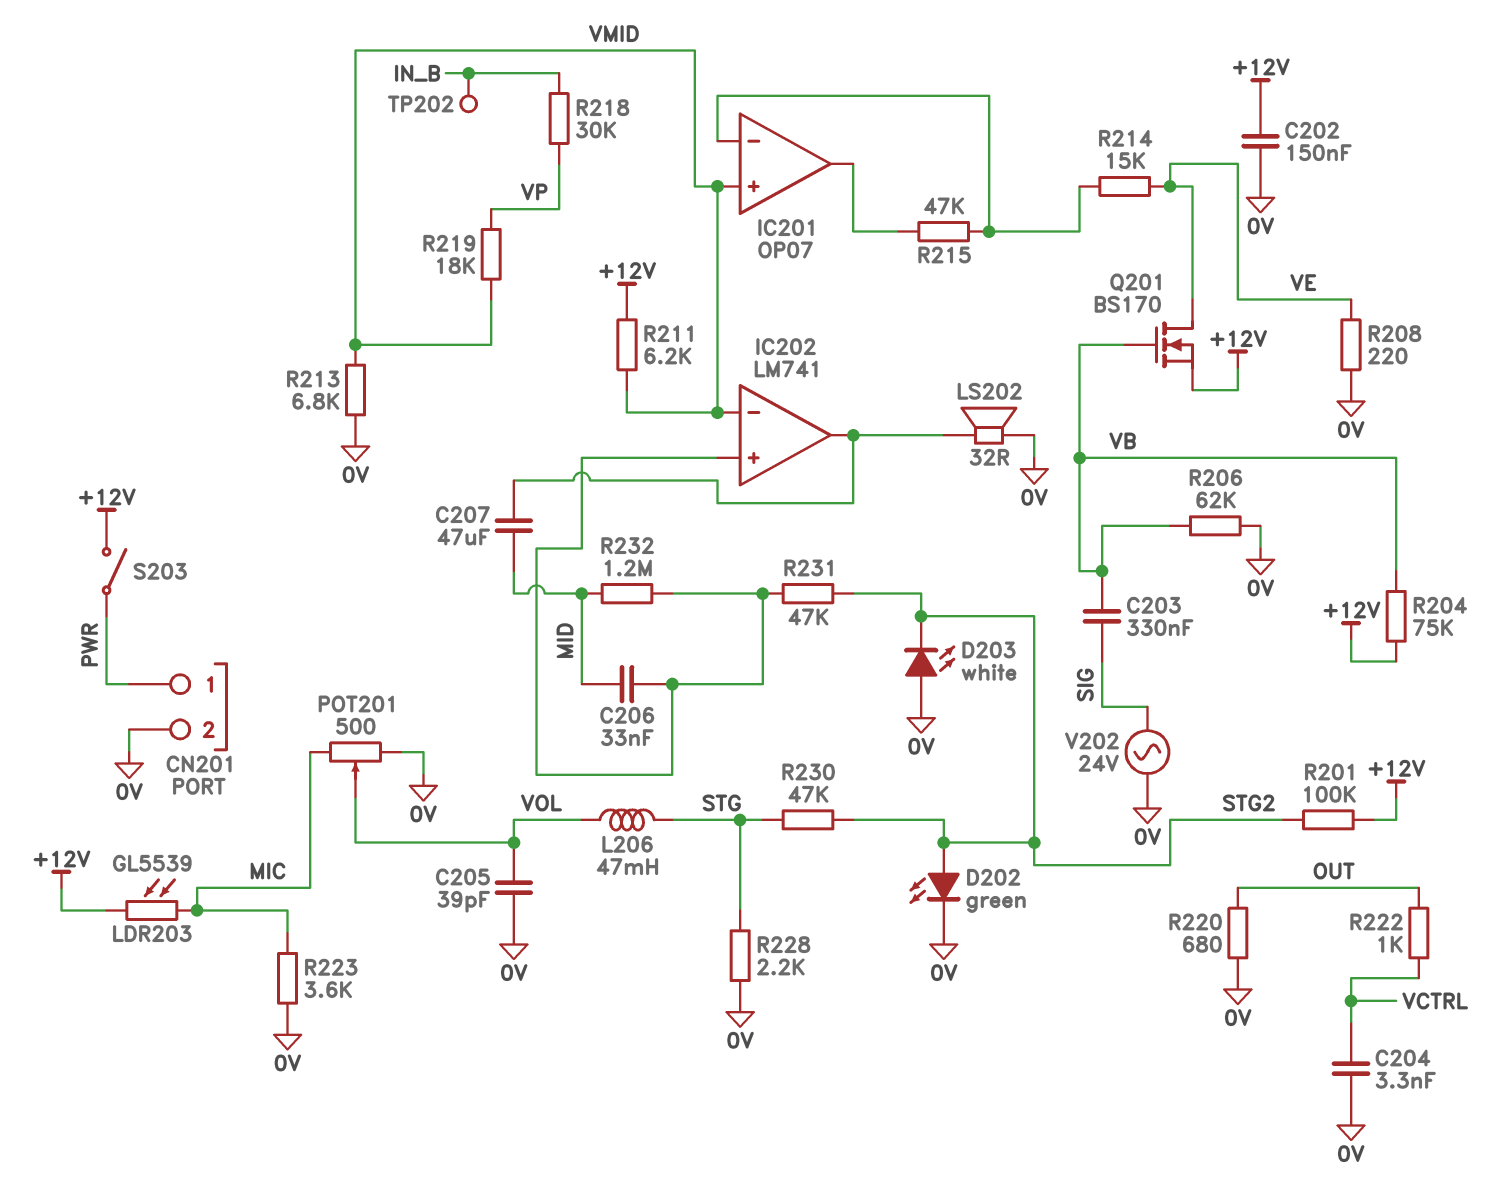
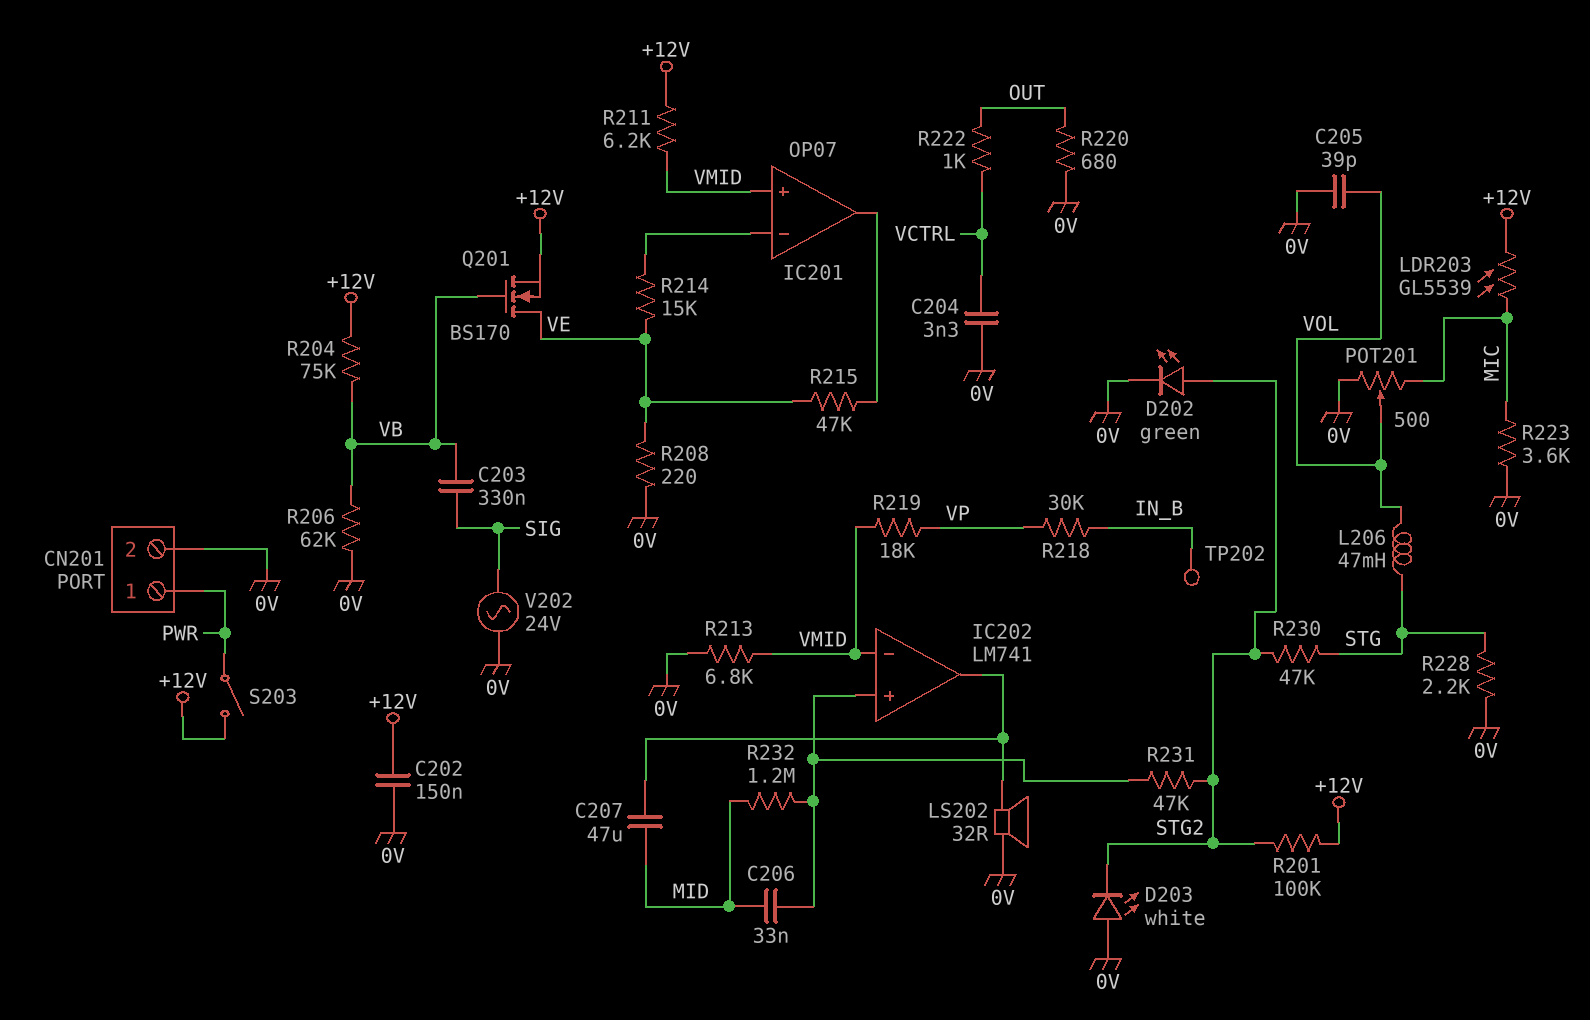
R215: 47k (IC201/in-, IC201/out) -> 47k (IC201/out, VE)

